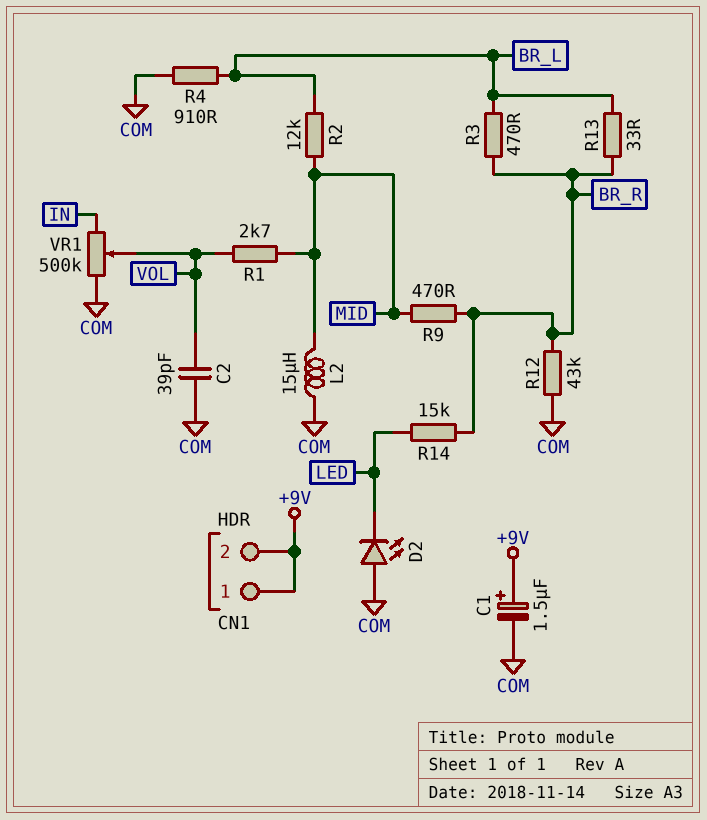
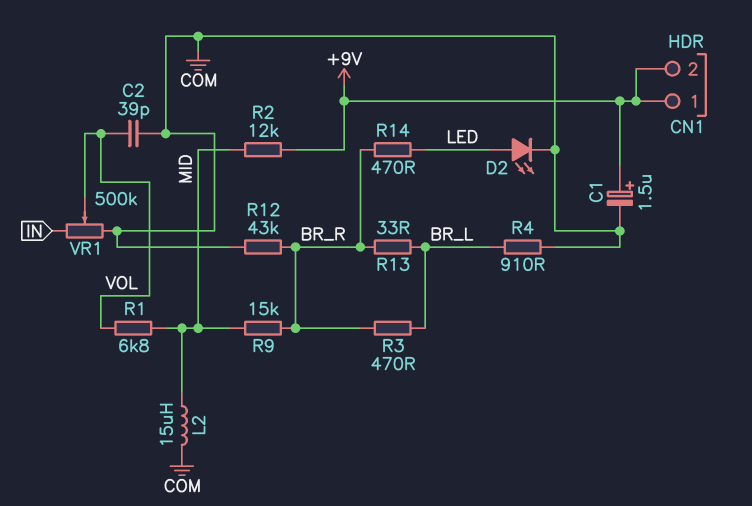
D2: LED (A COM, K LED) -> LED (A LED, K COM)
R1: 2.7k (MID, VOL) -> 6.8k (MID, VOL)
R2: 12k (BR_L, MID) -> 12k (+9V, MID)
R9: 470 (BR_R, MID) -> 15k (BR_R, MID)
R14: 15k (BR_R, LED) -> 470 (BR_R, LED)

